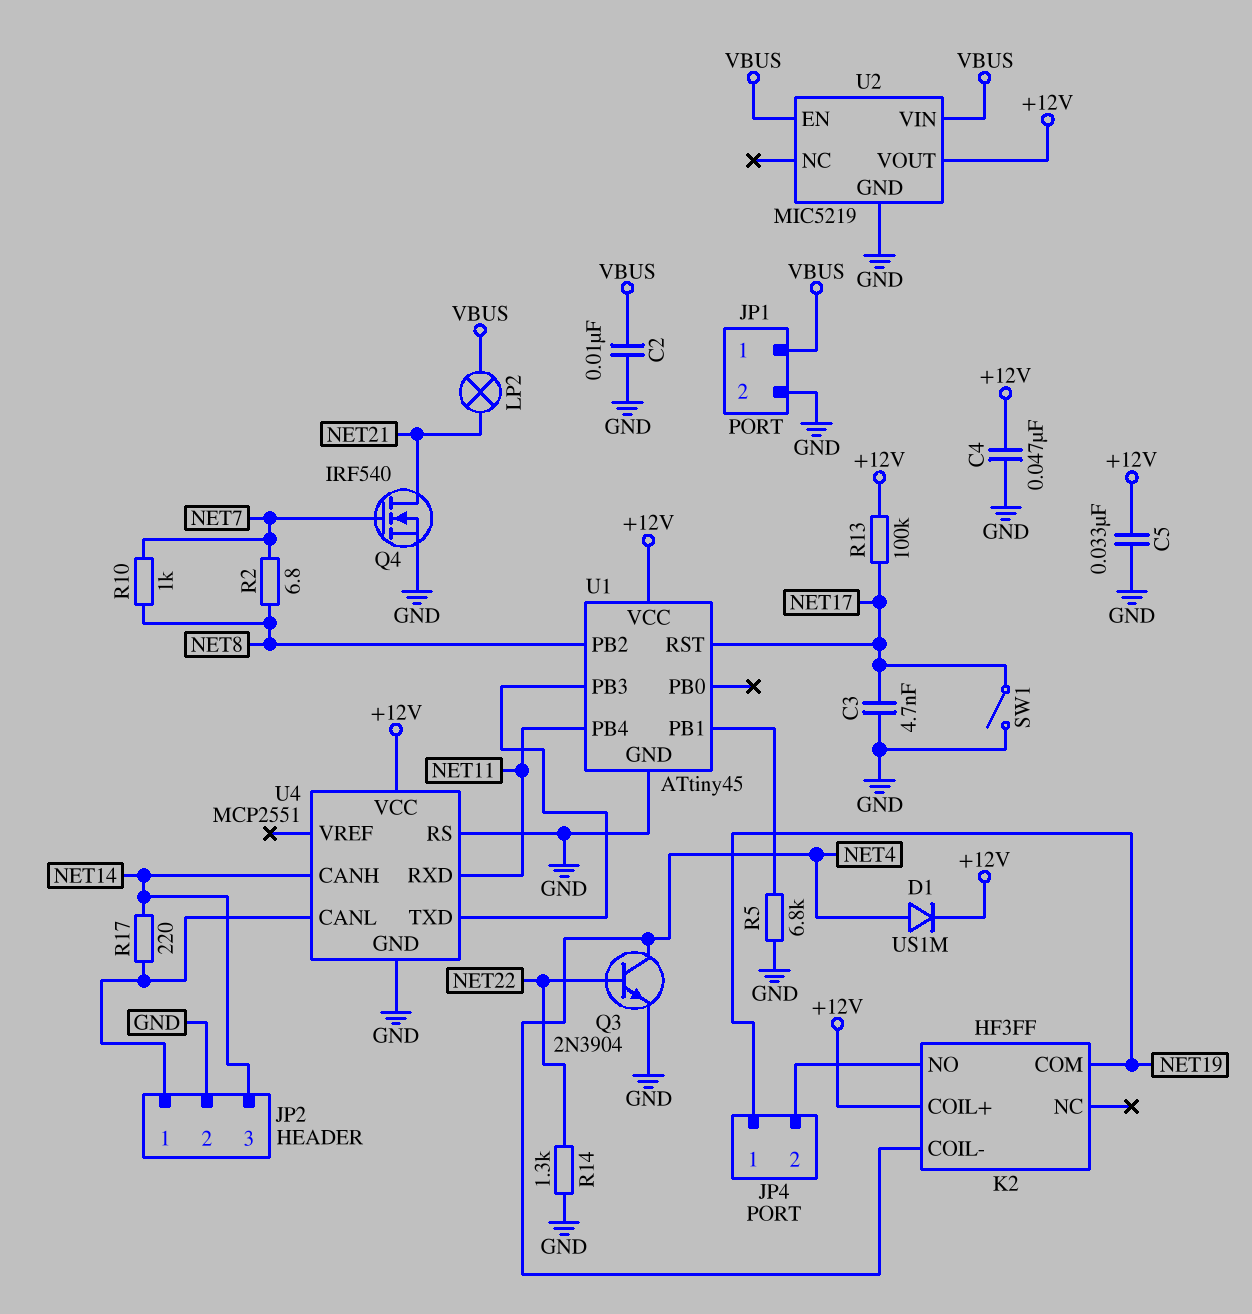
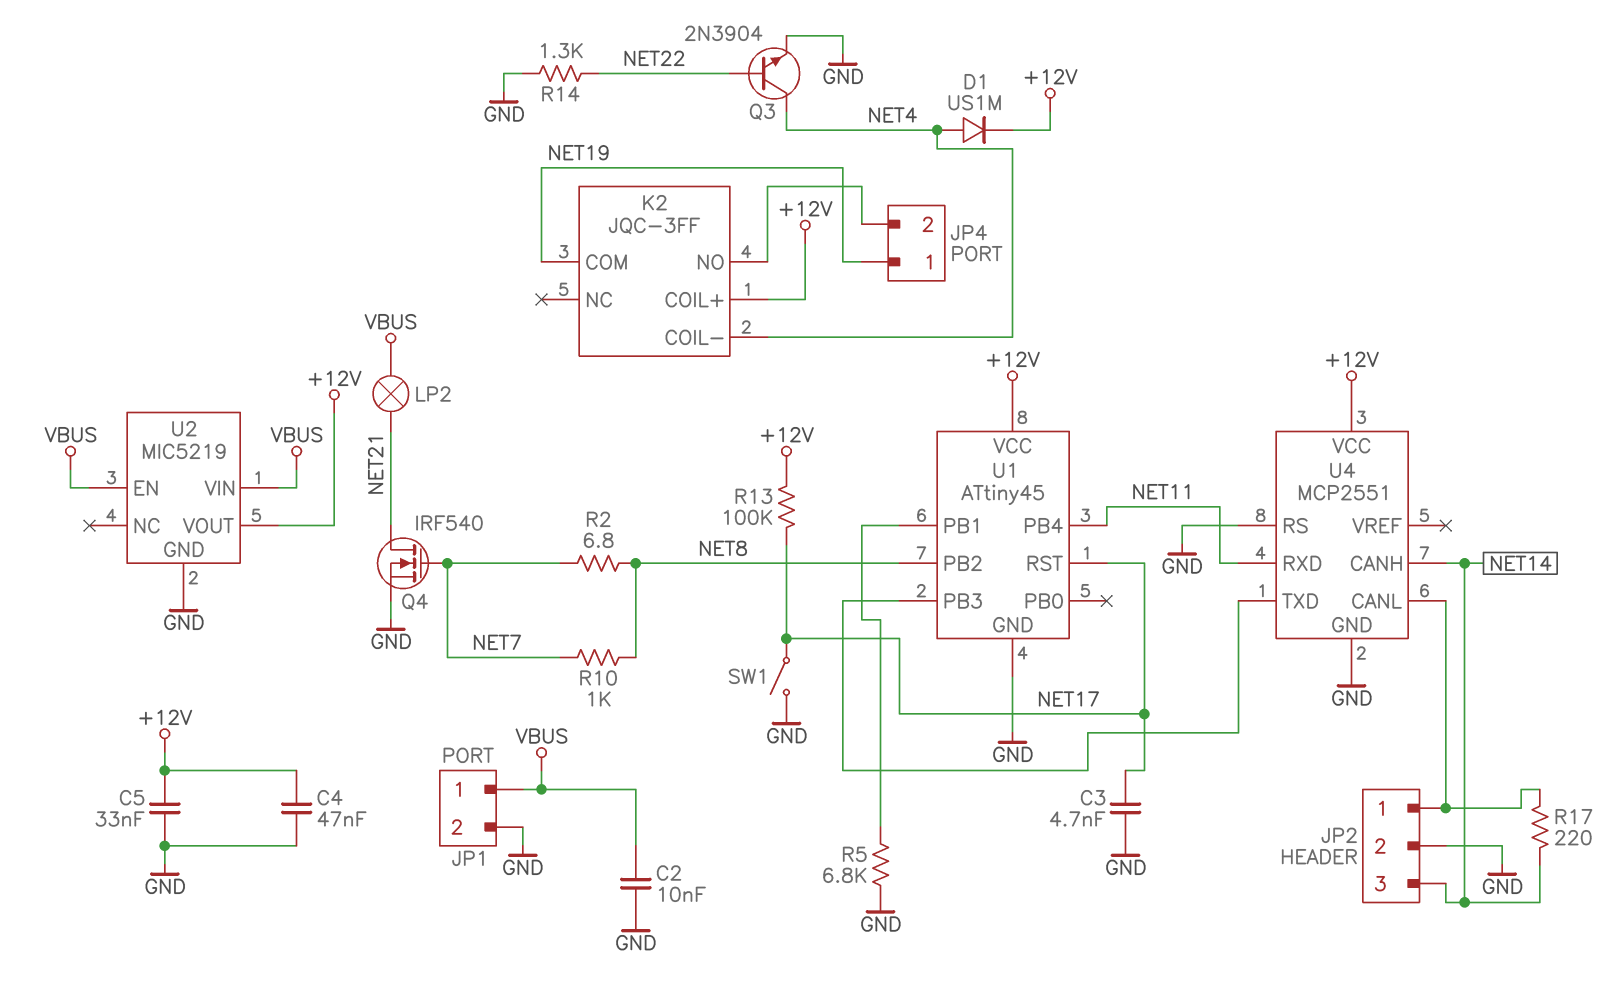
K2: HF3FF -> JQC-3FF

